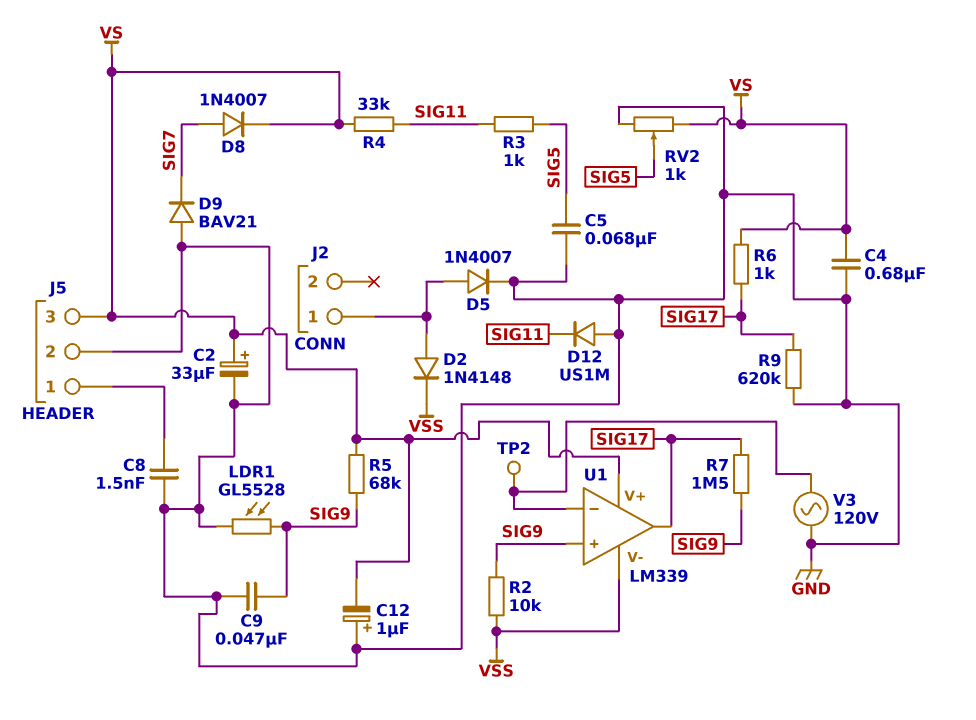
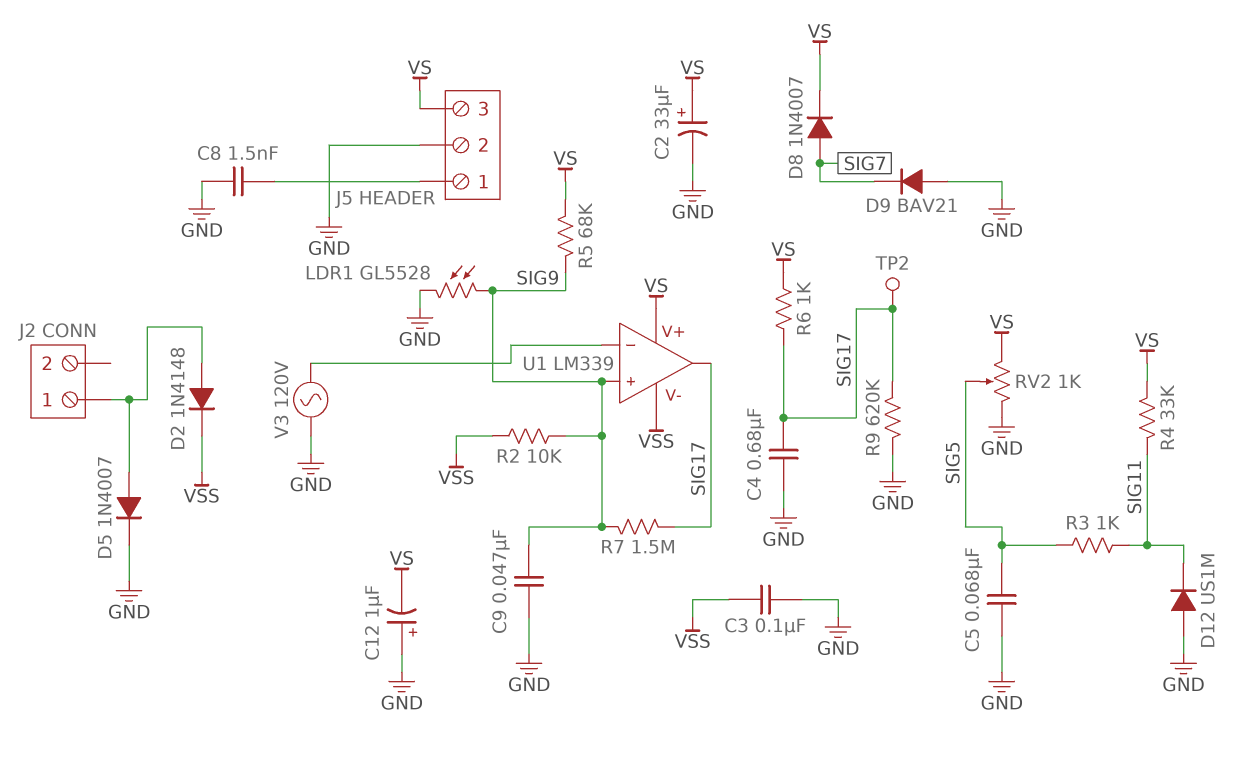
C3: none -> 100nF (GND, VSS)
C4: 680nF (GND, VS) -> 680nF (GND, SIG17)
TP2: test point (U1/in-) -> test point (SIG17)

